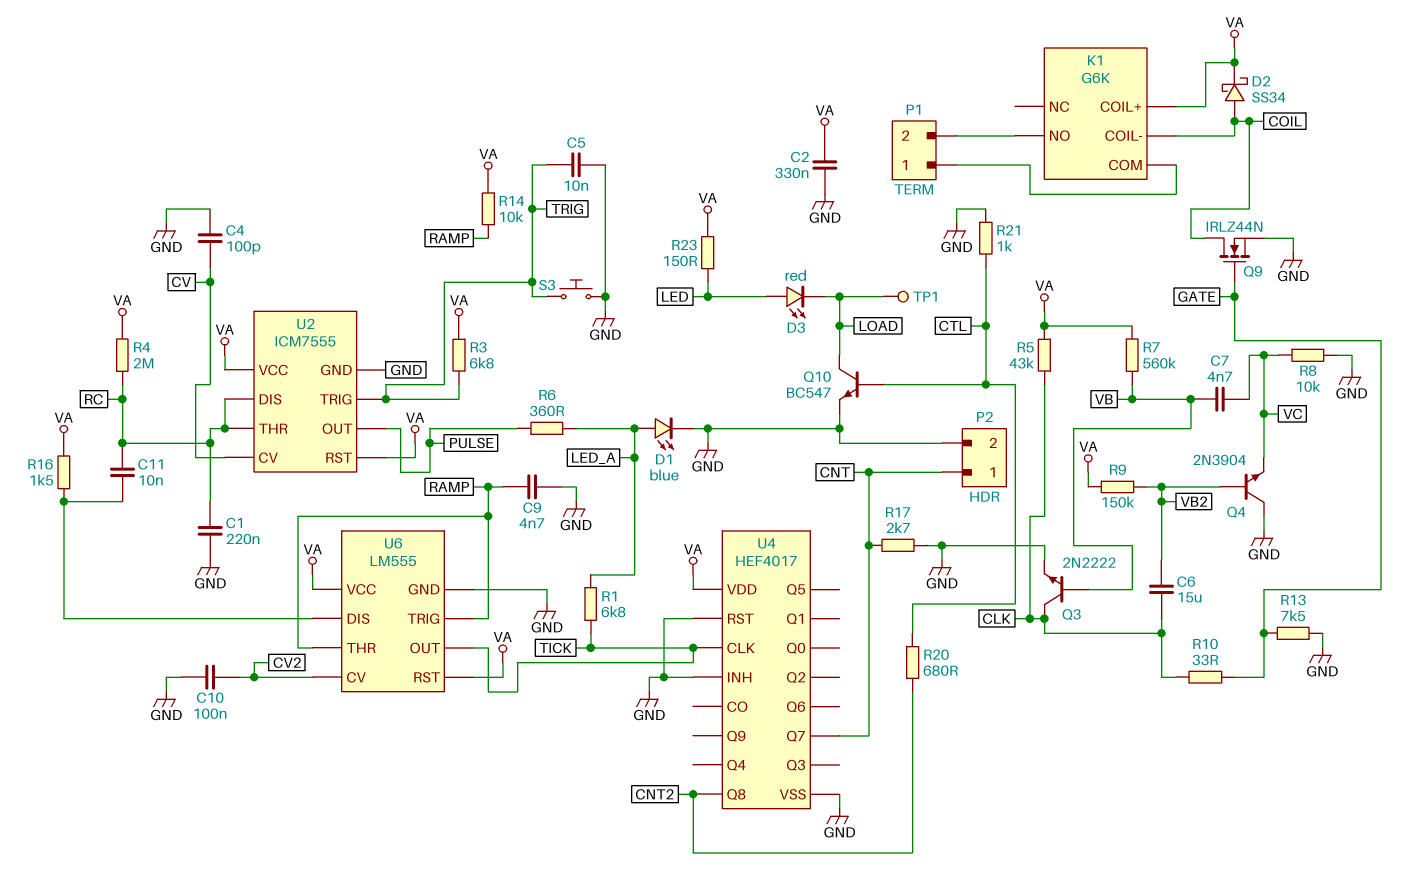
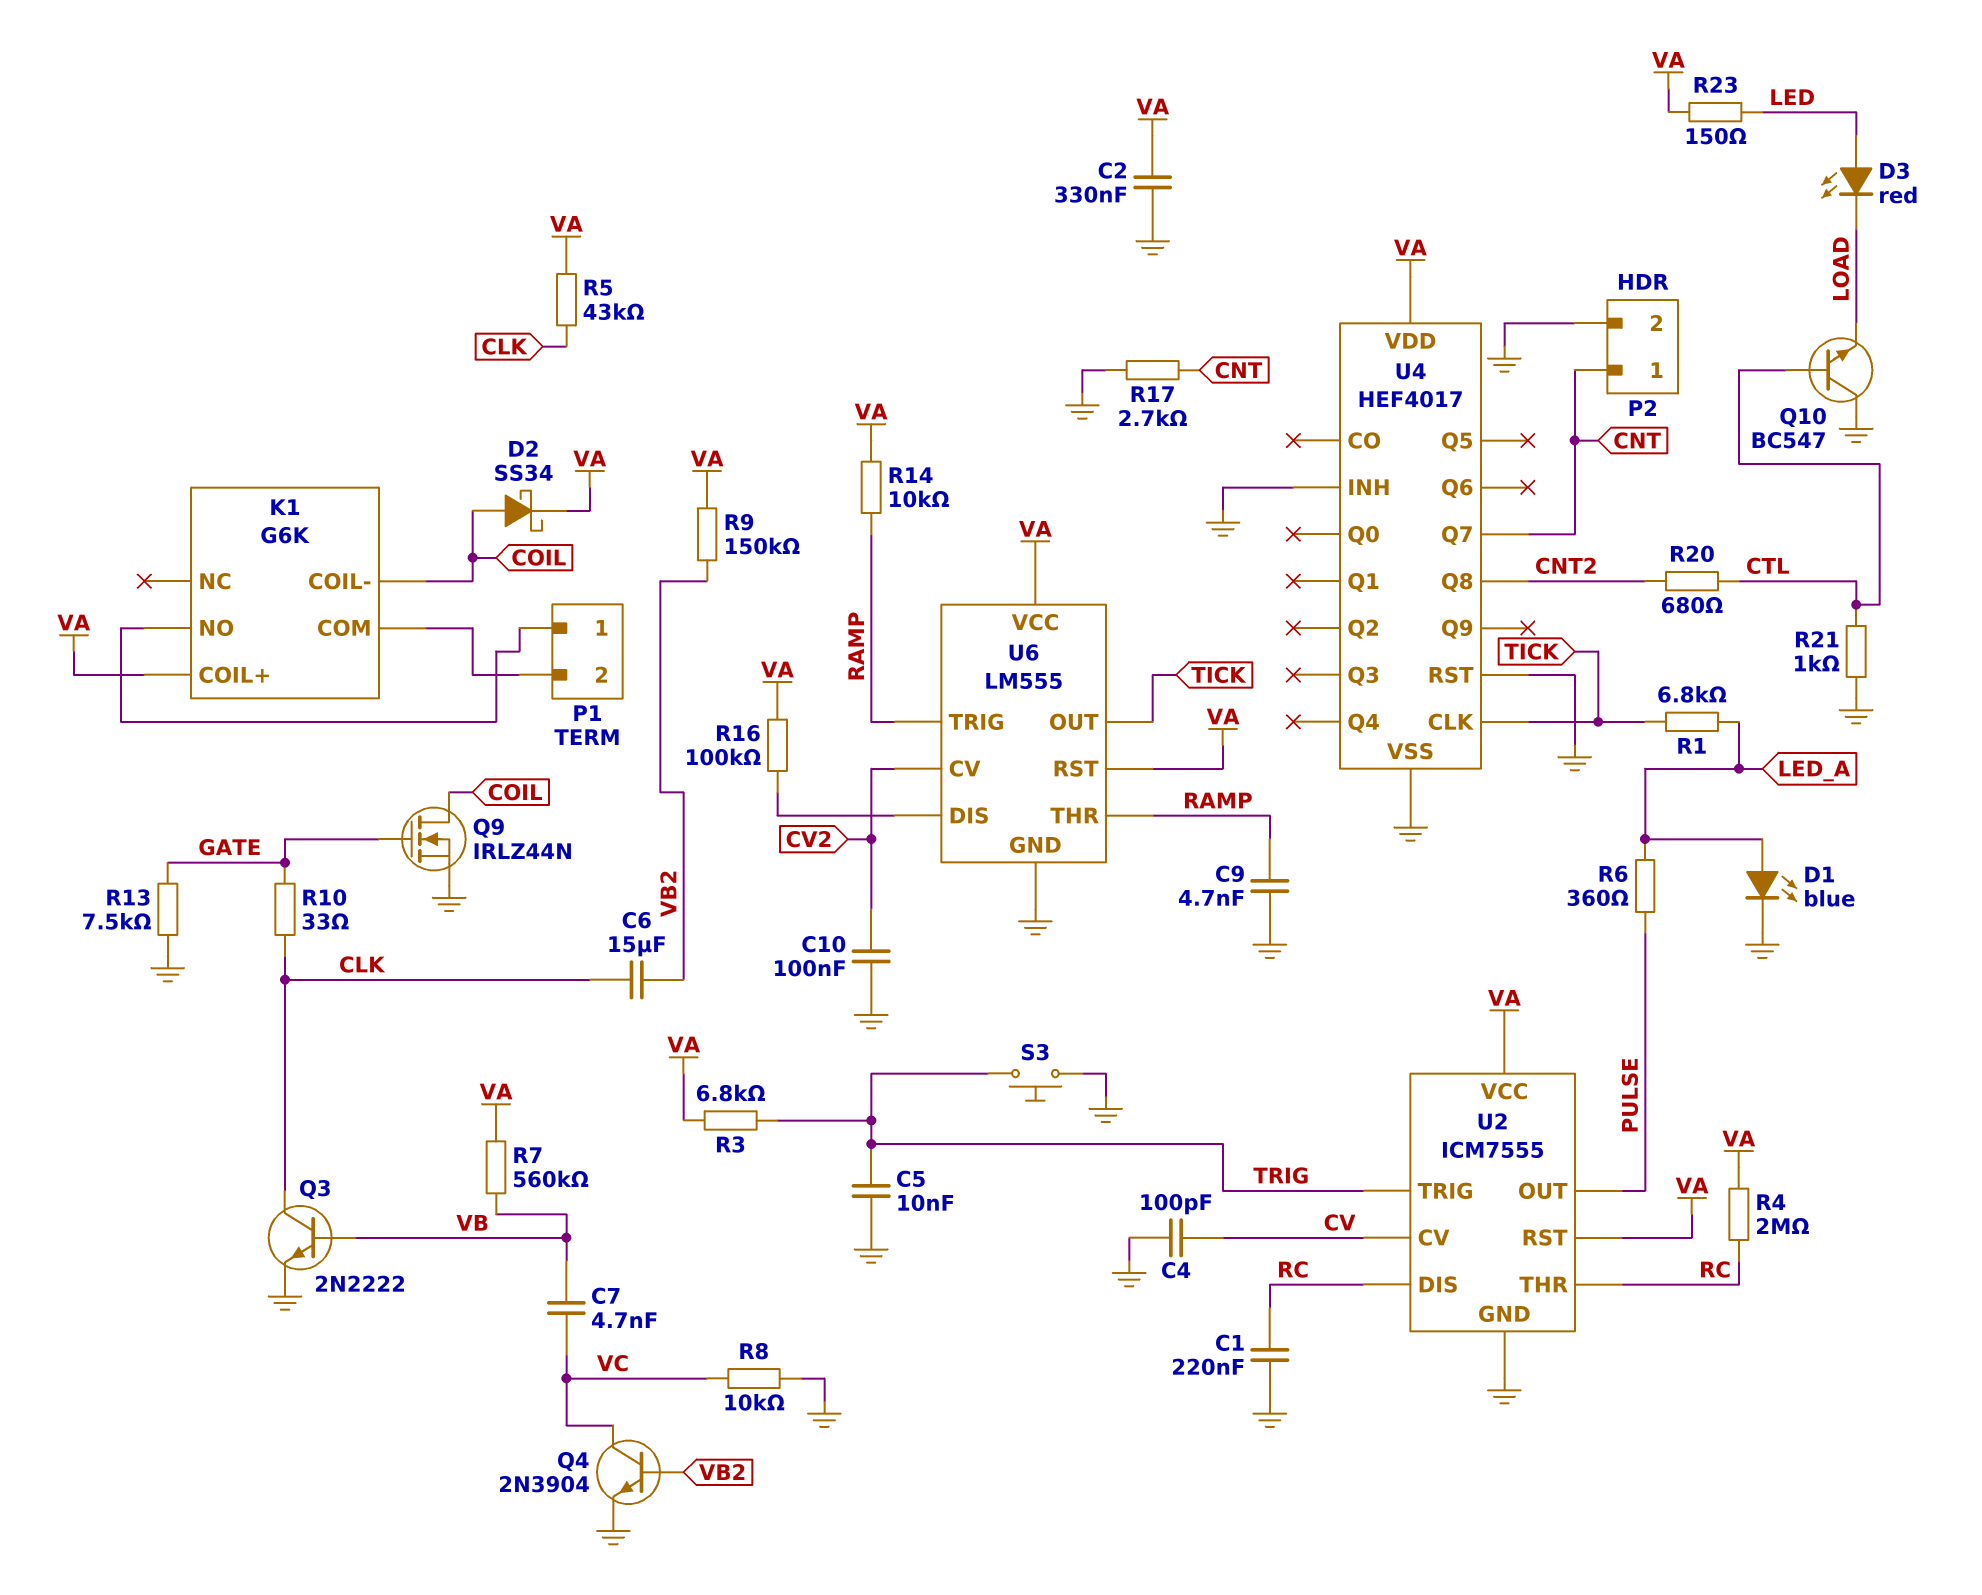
C11: 10nF (RC, U6/DIS) -> none
P1 pin 1: K1/COM -> K1/NO
P1 pin 2: K1/NO -> K1/COM
Q4: NPN 2N3904 (B VB2, C GND, E VC) -> NPN 2N3904 (B VB2, C VC, E GND)
Q10: NPN BC547 (B CTL, C LOAD, E GND) -> NPN BC547 (B CTL, C GND, E LOAD)
R16: 1.5k (U6/DIS, VA) -> 100k (U6/DIS, VA)
TP1: test point (LOAD) -> none

